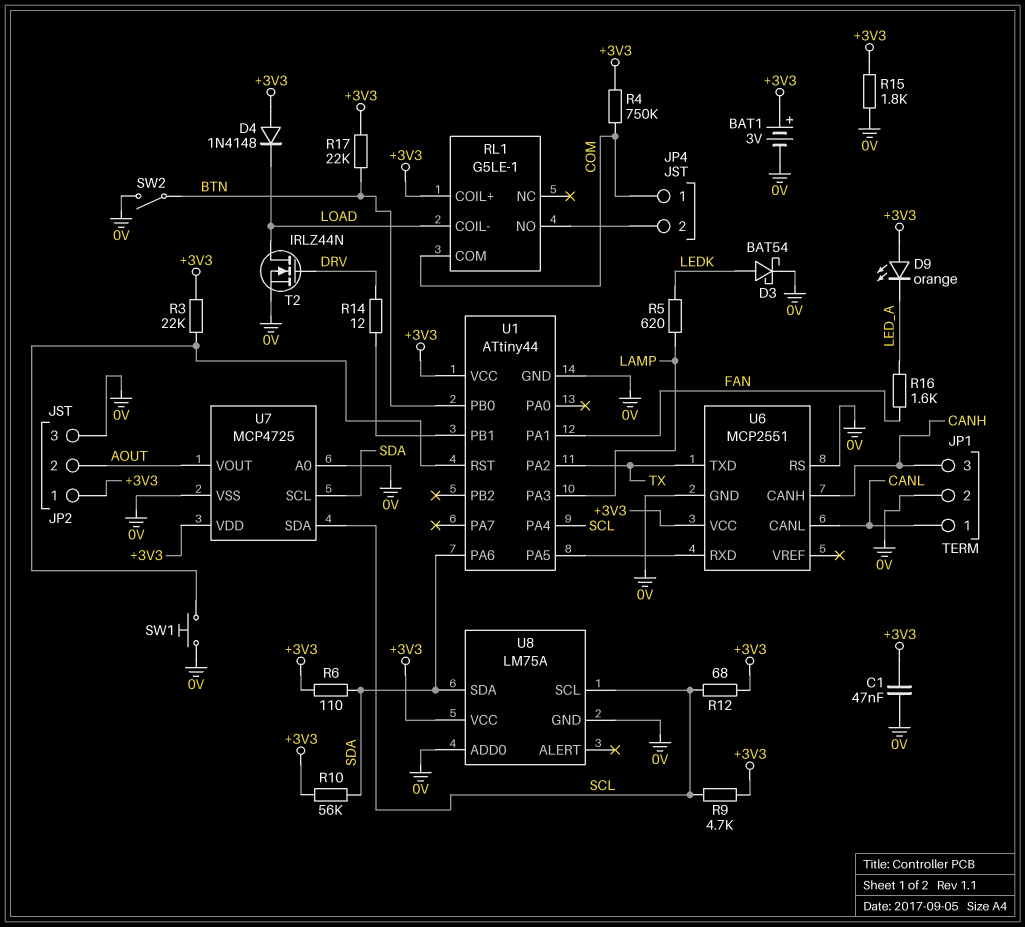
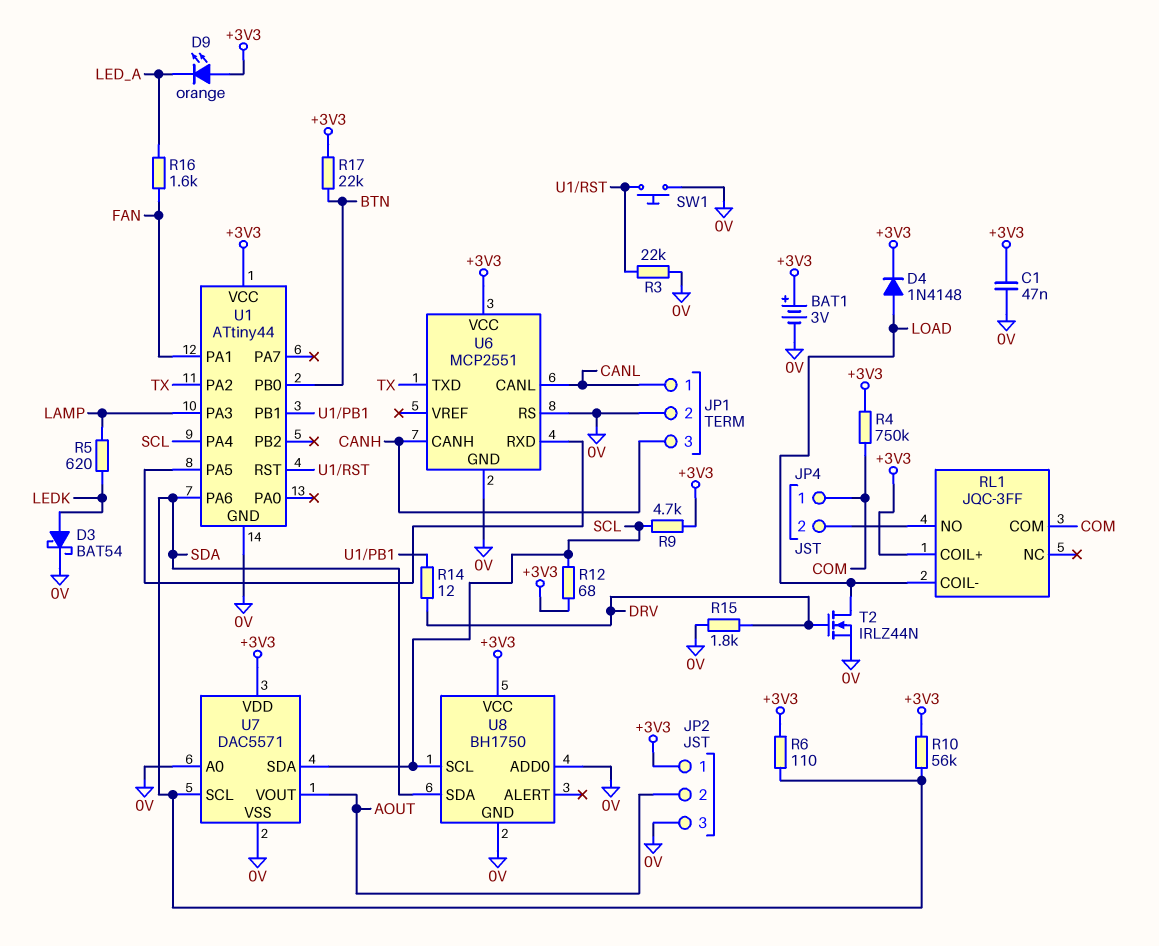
D4: diode 1N4148 (A +3V3, K LOAD) -> diode 1N4148 (A LOAD, K +3V3)
R3: 22k (+3V3, U1/RST) -> 22k (0V, U1/RST)
R15: 1.8k (+3V3, 0V) -> 1.8k (0V, DRV)
RL1: G5LE-1 -> JQC-3FF
SW2: switch (0V, BTN) -> none
U7: MCP4725 -> DAC5571
U8: LM75A -> BH1750

